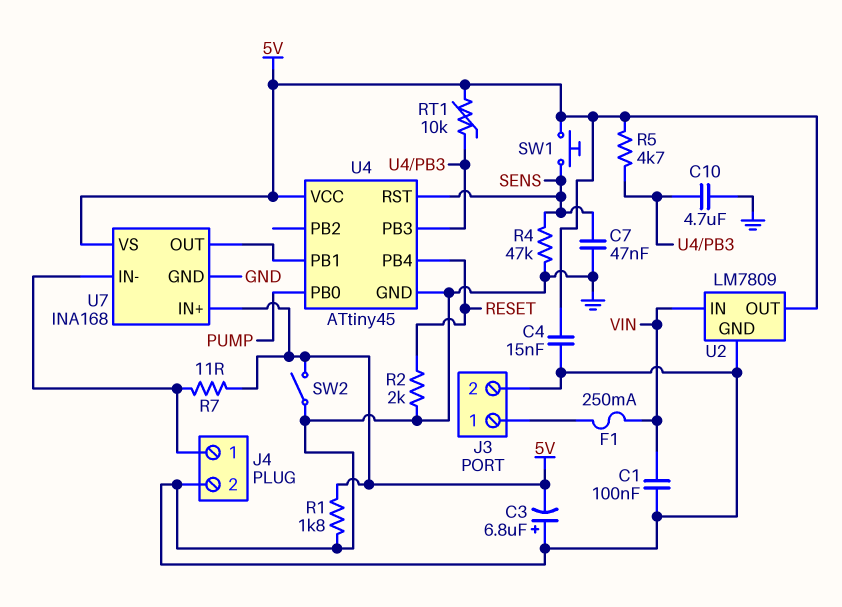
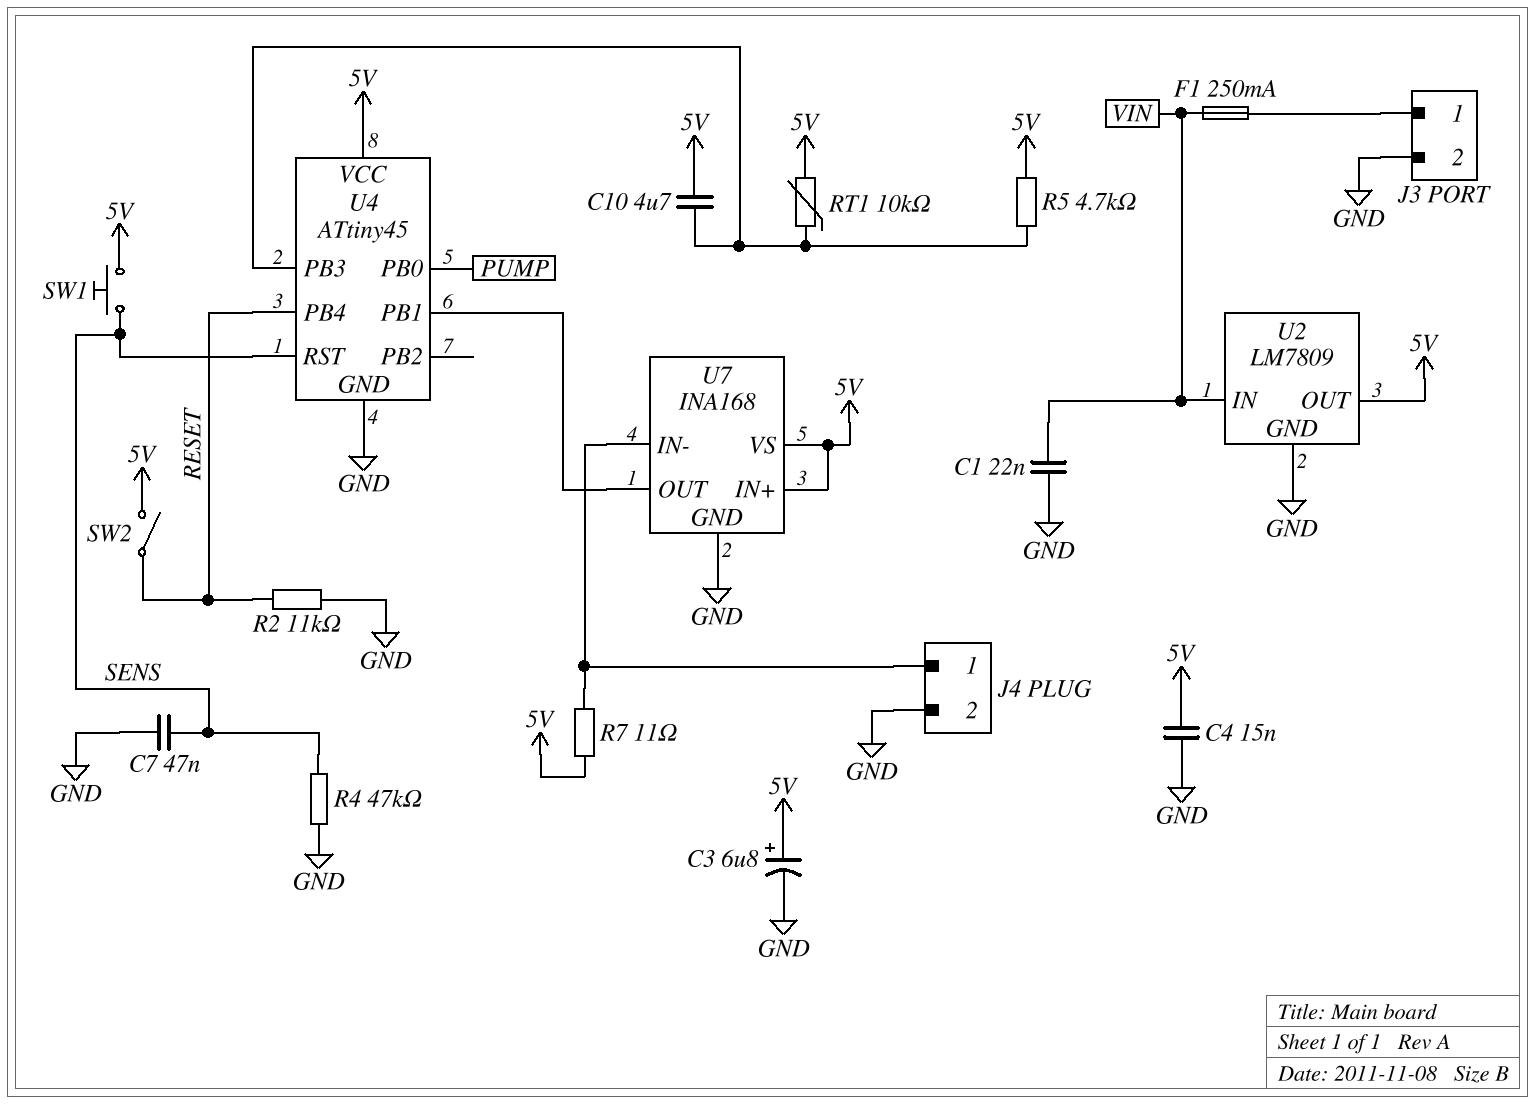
C1: 100nF (GND, VIN) -> 22nF (GND, VIN)
C3: 6.8uF (plus GND, minus 5V) -> 6.8uF (plus 5V, minus GND)
C10: 4.7uF (GND, U4/PB3) -> 4.7uF (5V, U4/PB3)
R1: 1.8k (5V, GND) -> none
R2: 2k (GND, RESET) -> 11k (GND, RESET)
SW2: switch (5V, GND) -> switch (5V, RESET)

